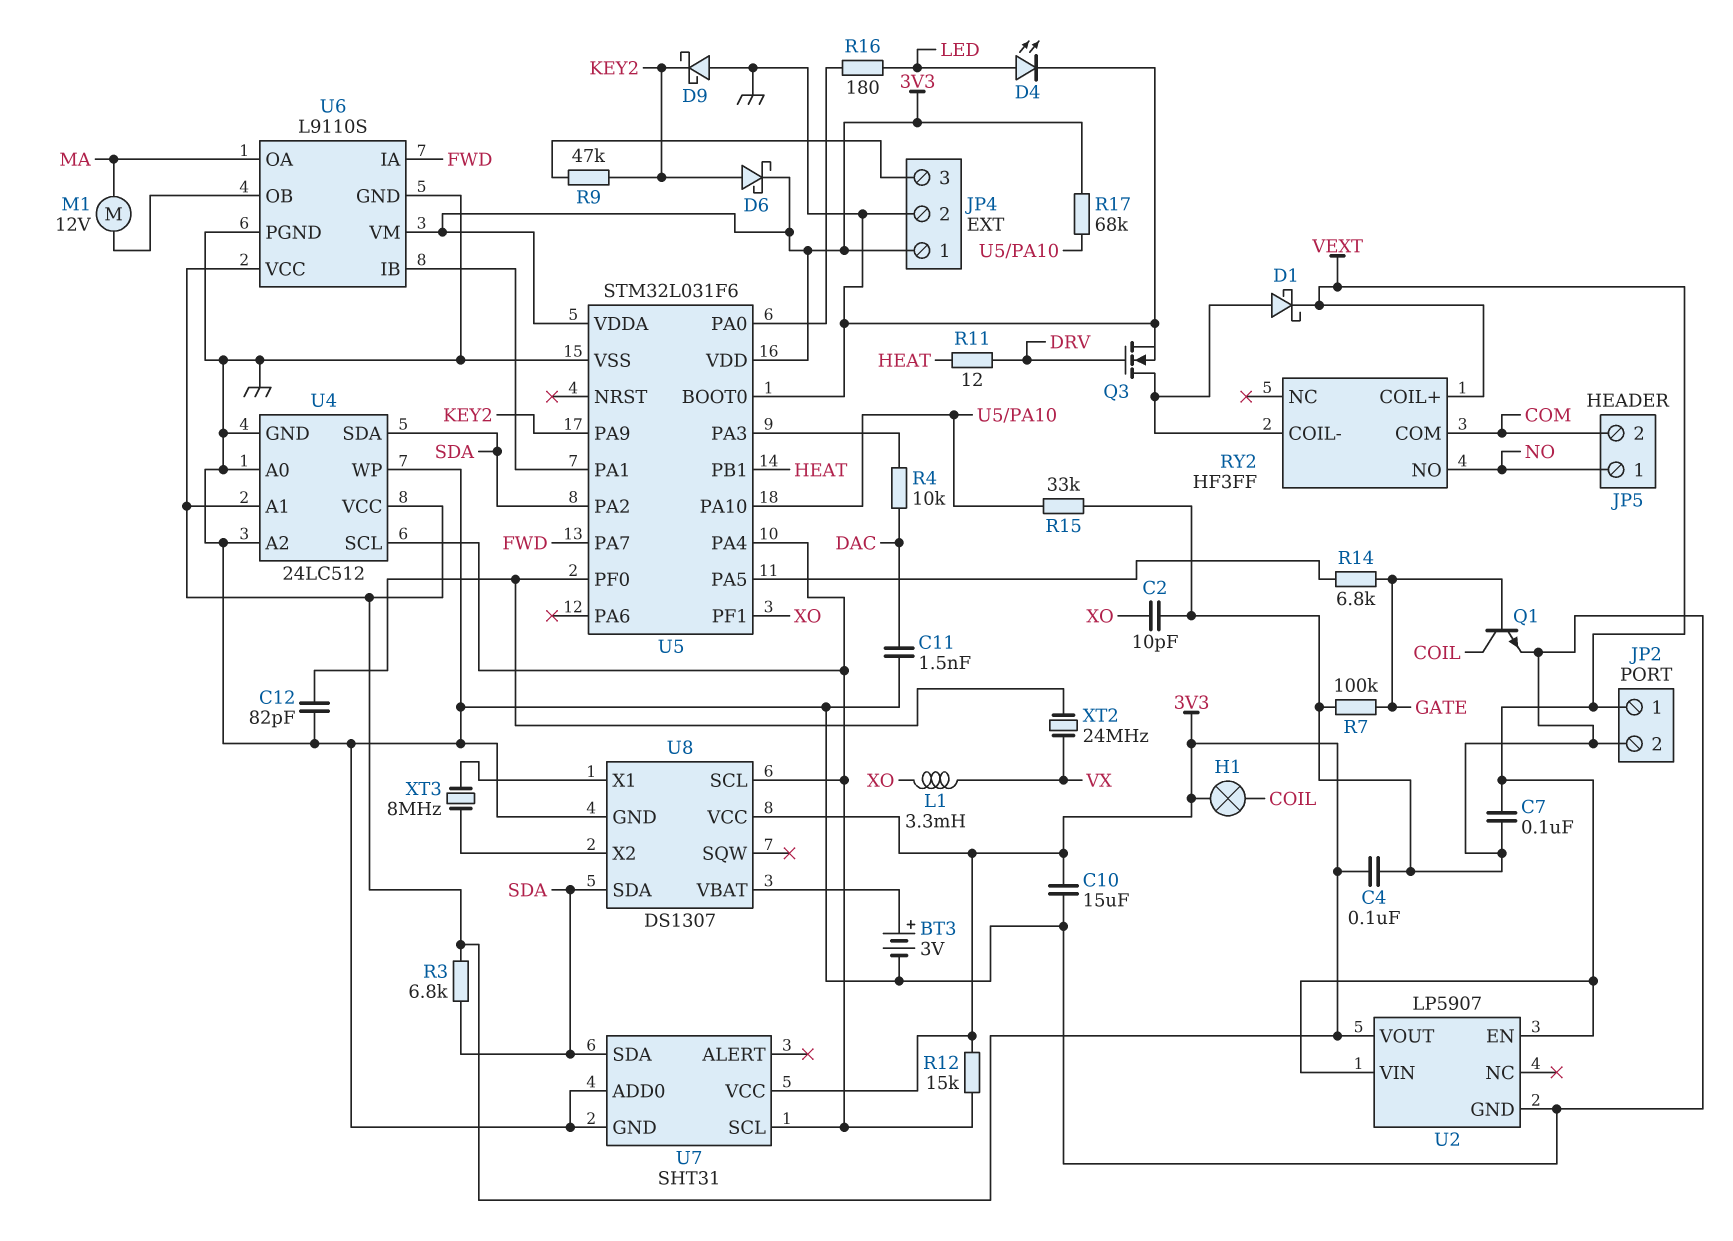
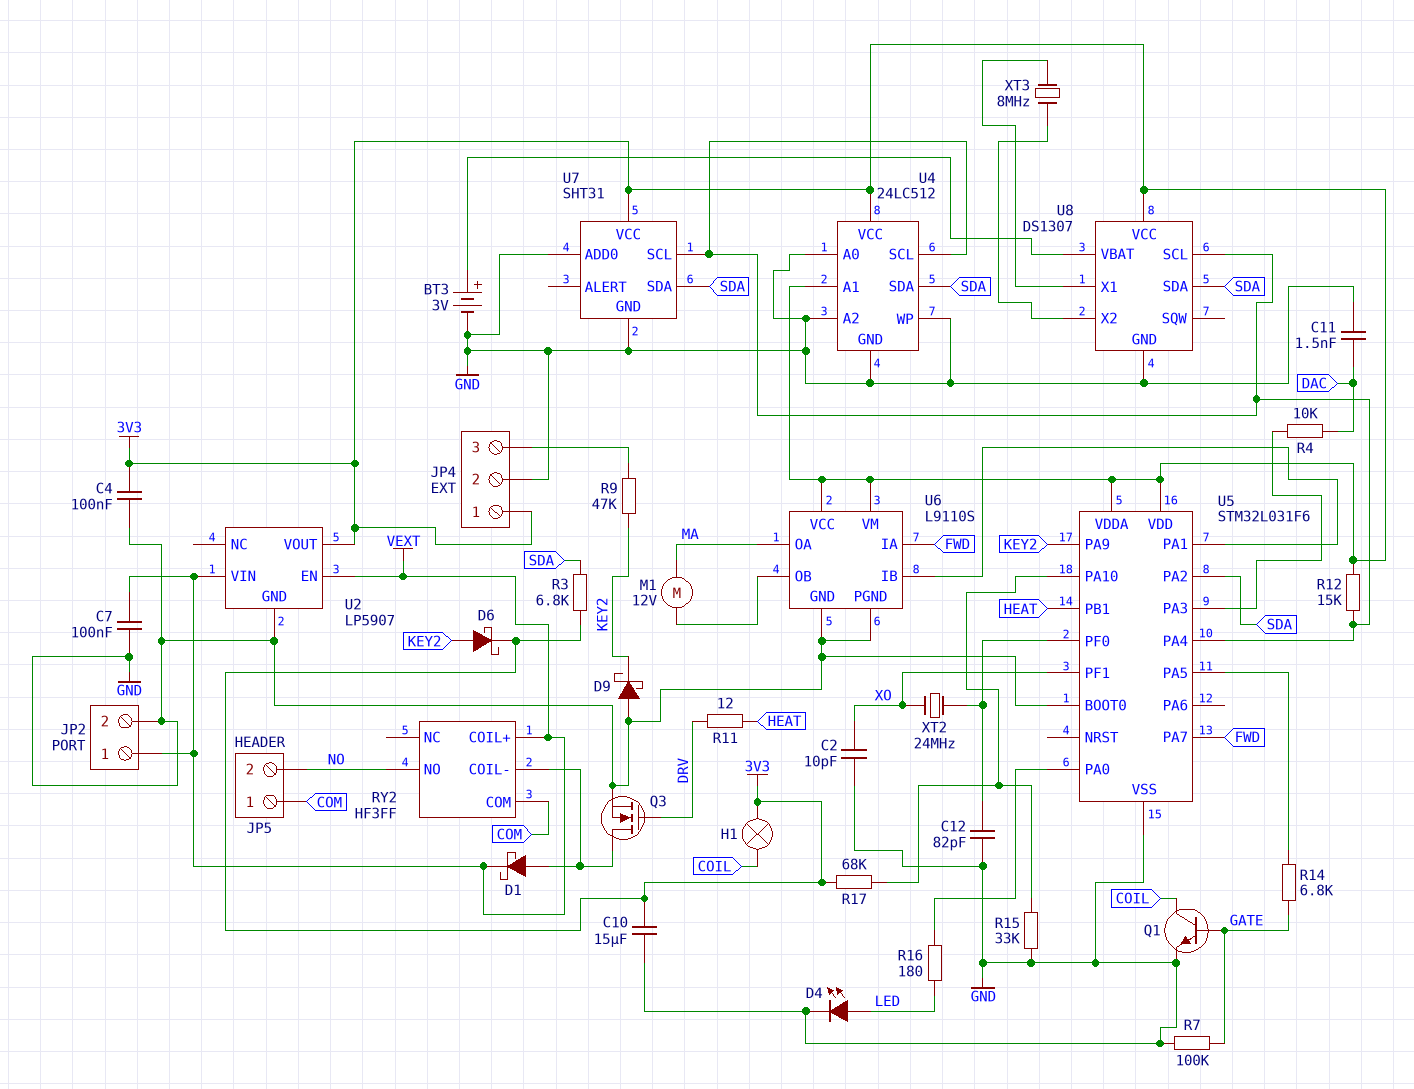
JP5 pin 1: NO -> COM
JP5 pin 2: COM -> NO
L1: 3.3mH (VX, XO) -> none
XT2: 24MHz (U5/PF0, VX) -> 24MHz (U5/PF0, XO)

